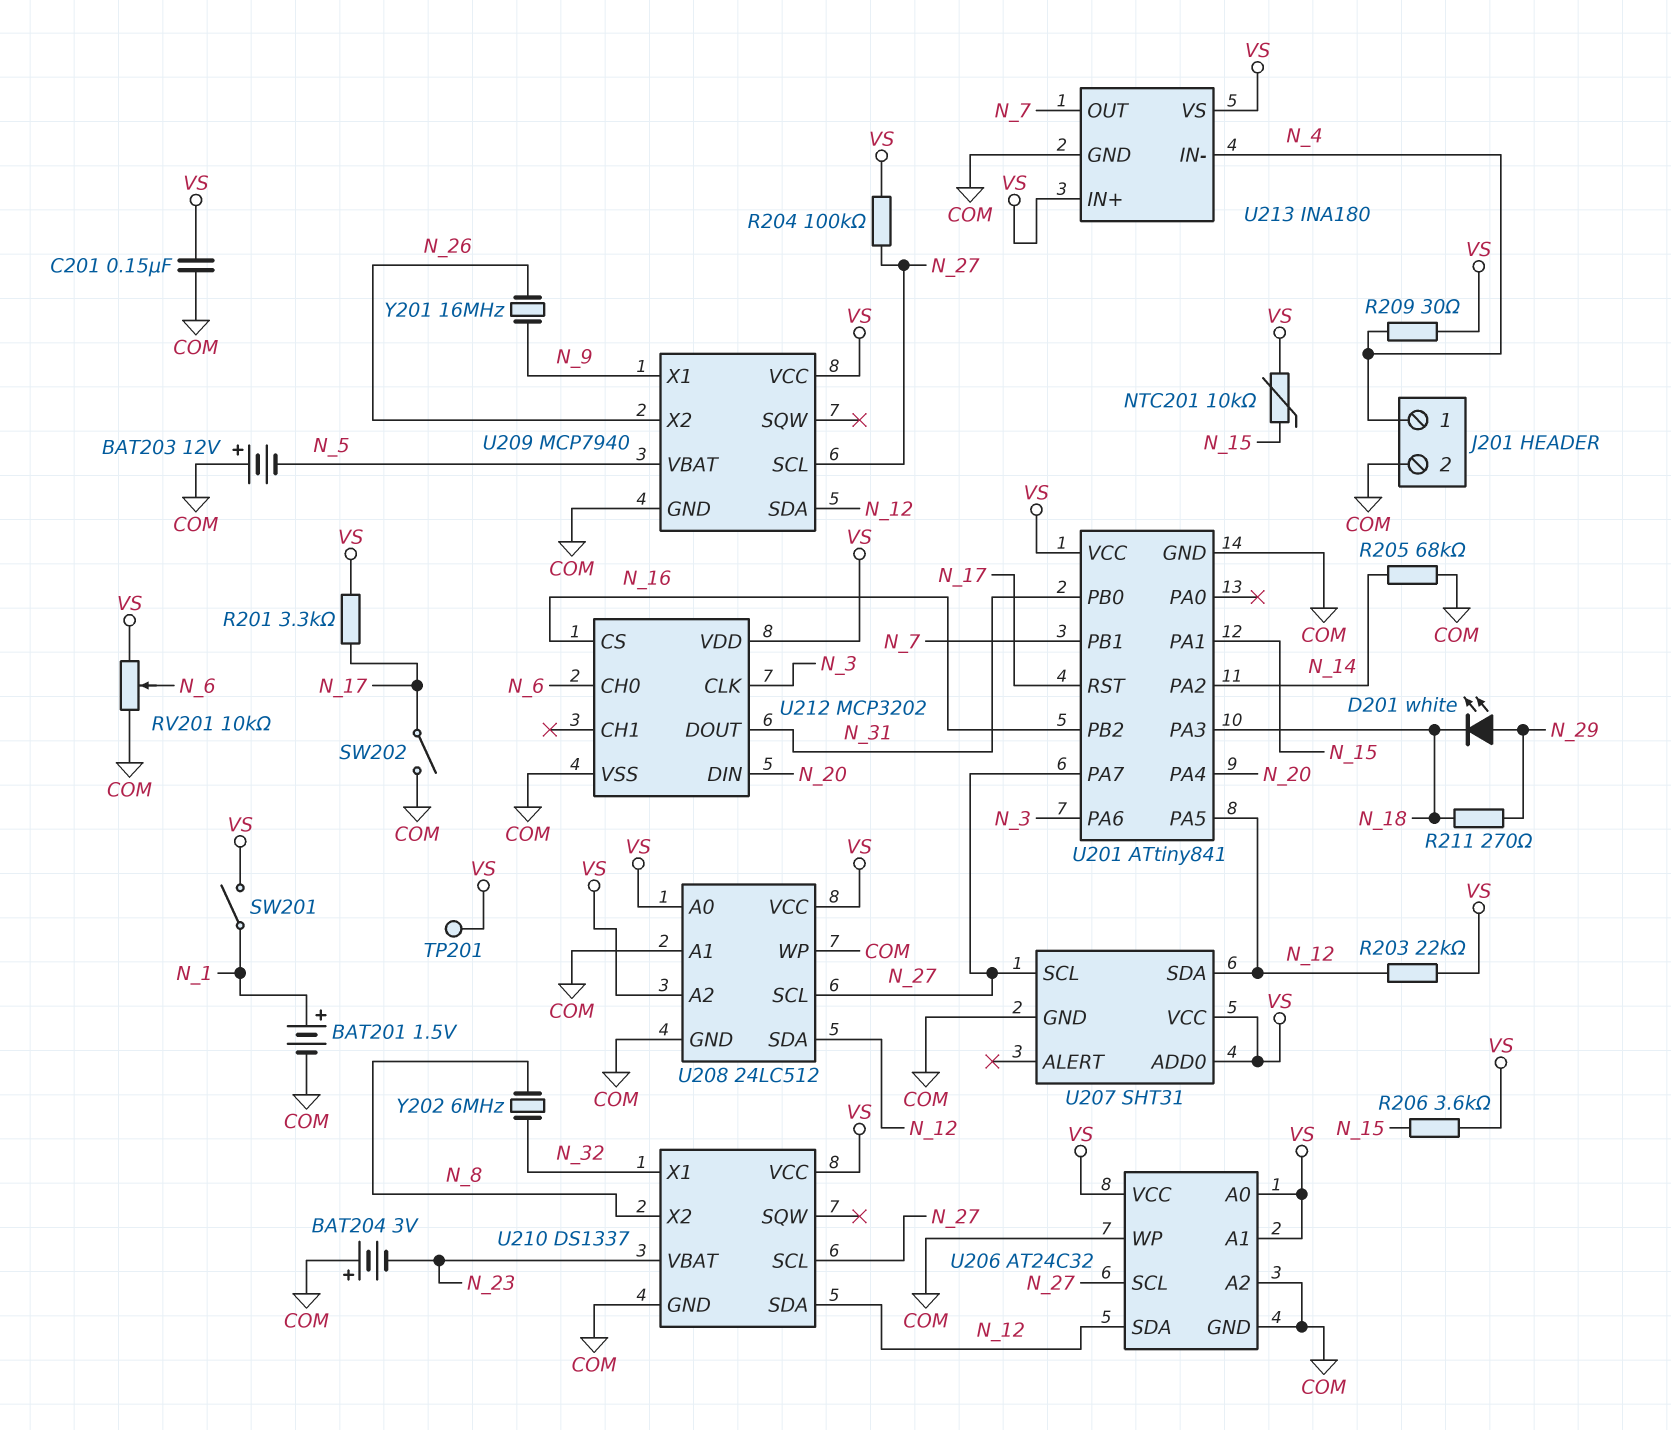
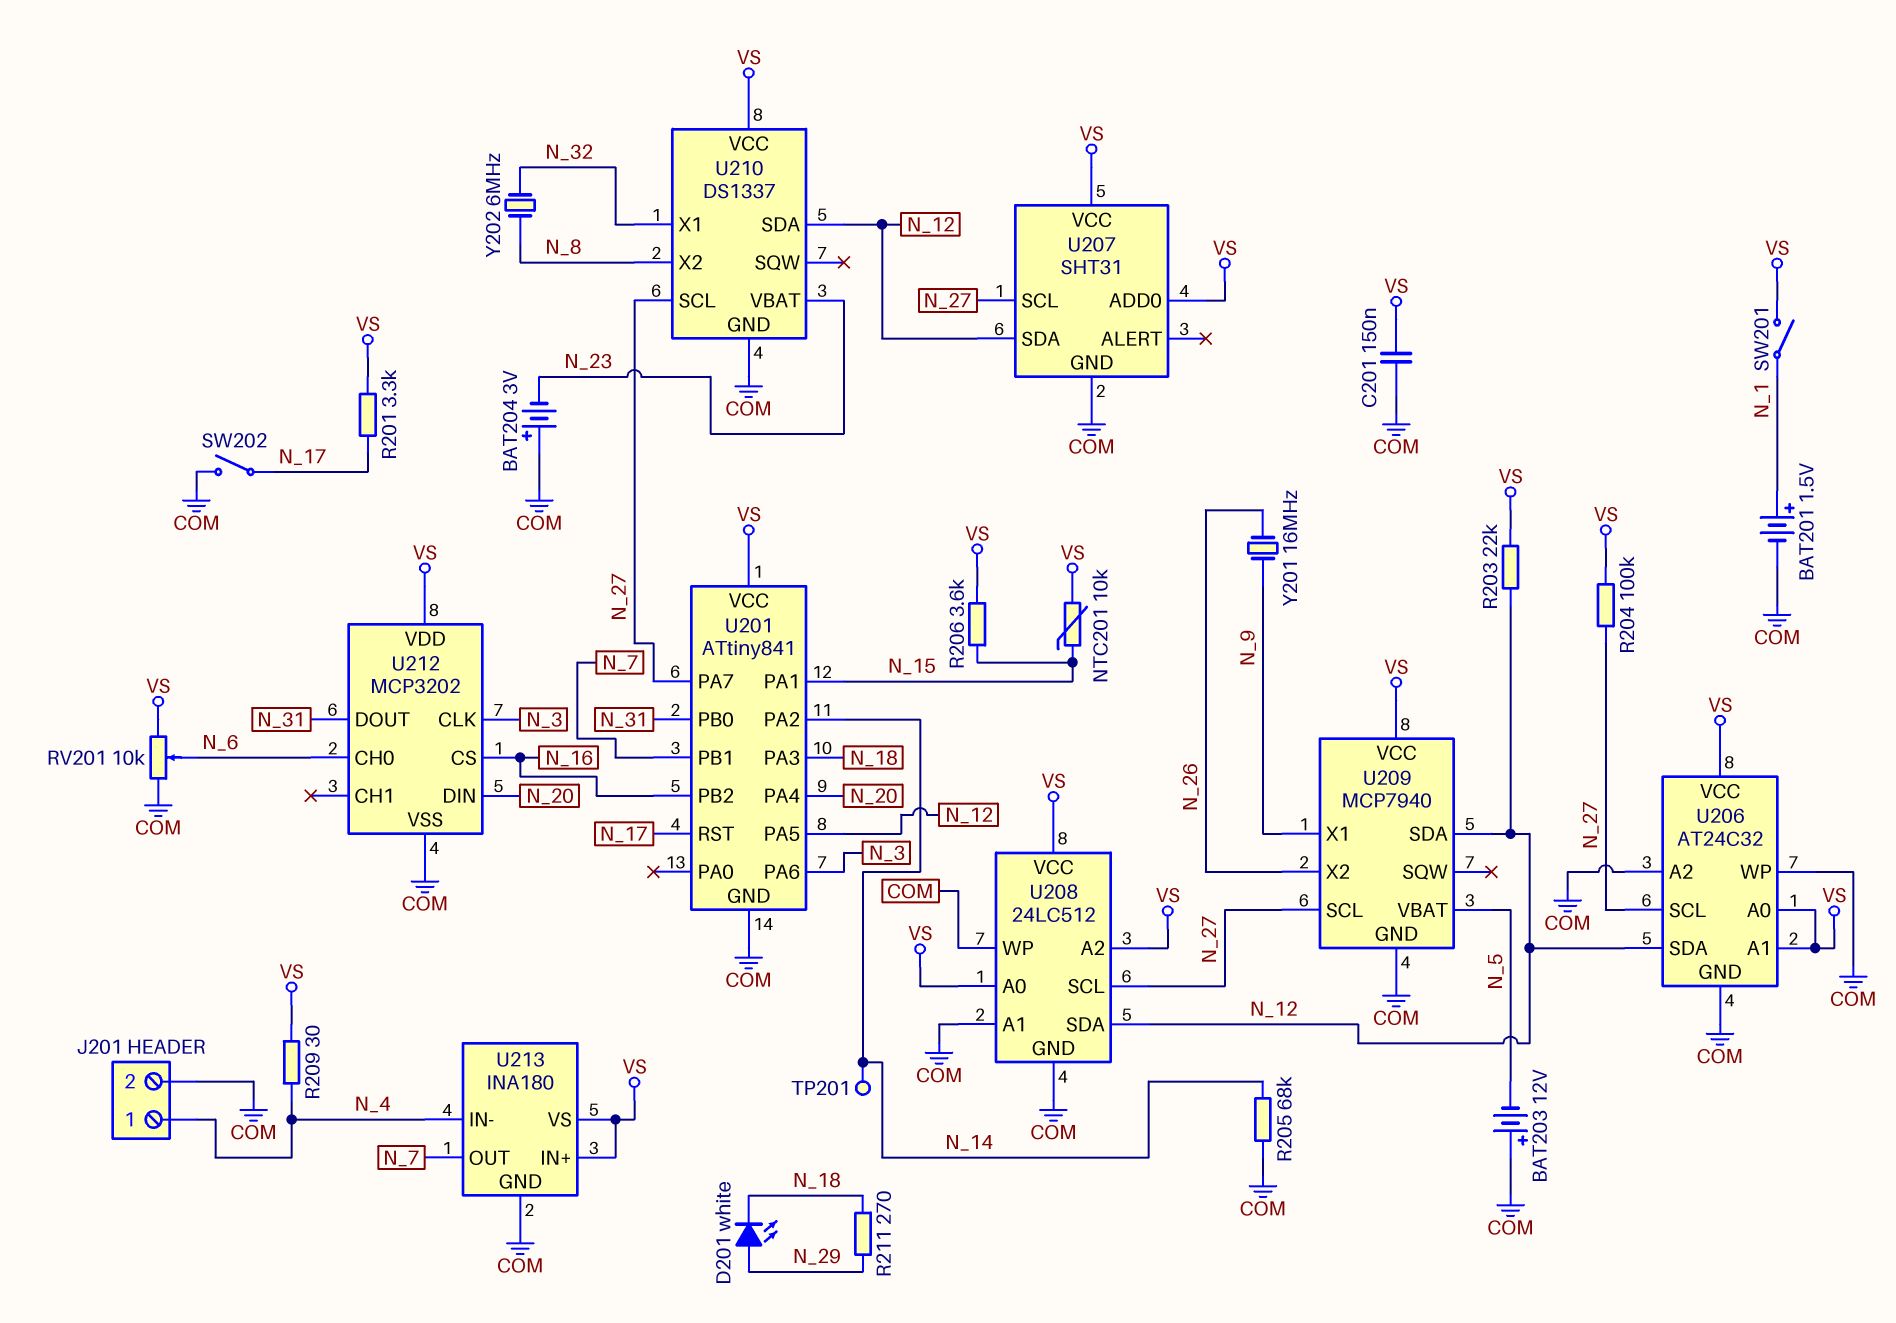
TP201: test point (VS) -> test point (N_14)

